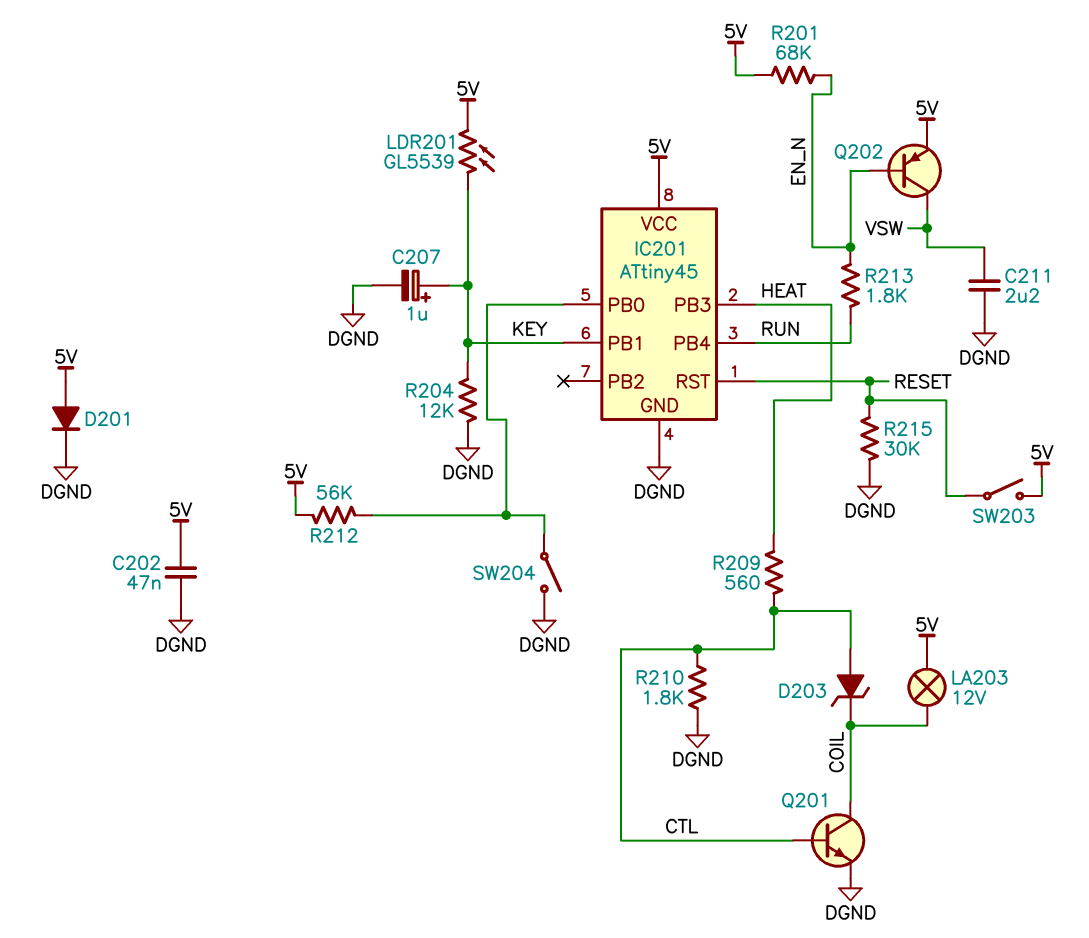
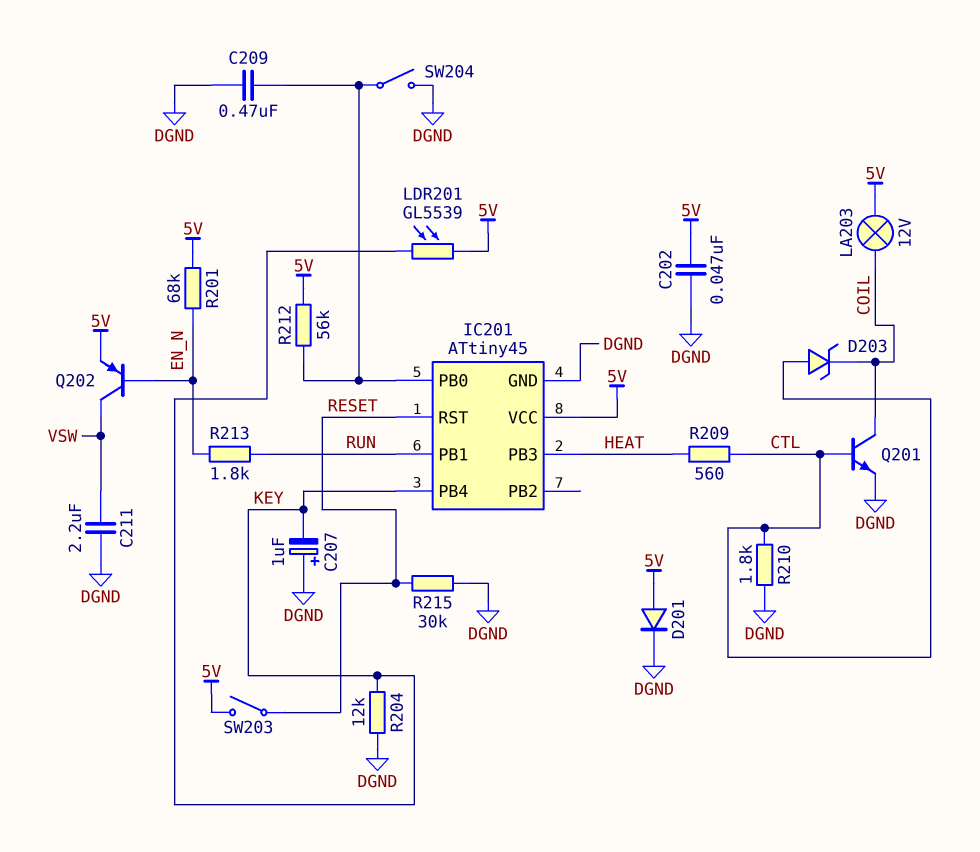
C207: 1uF (plus KEY, minus DGND) -> 1uF (plus DGND, minus KEY)
C209: none -> 470nF (DGND, IC201/PB0)
IC201 pin PB1: KEY -> RUN
IC201 pin PB4: RUN -> KEY

